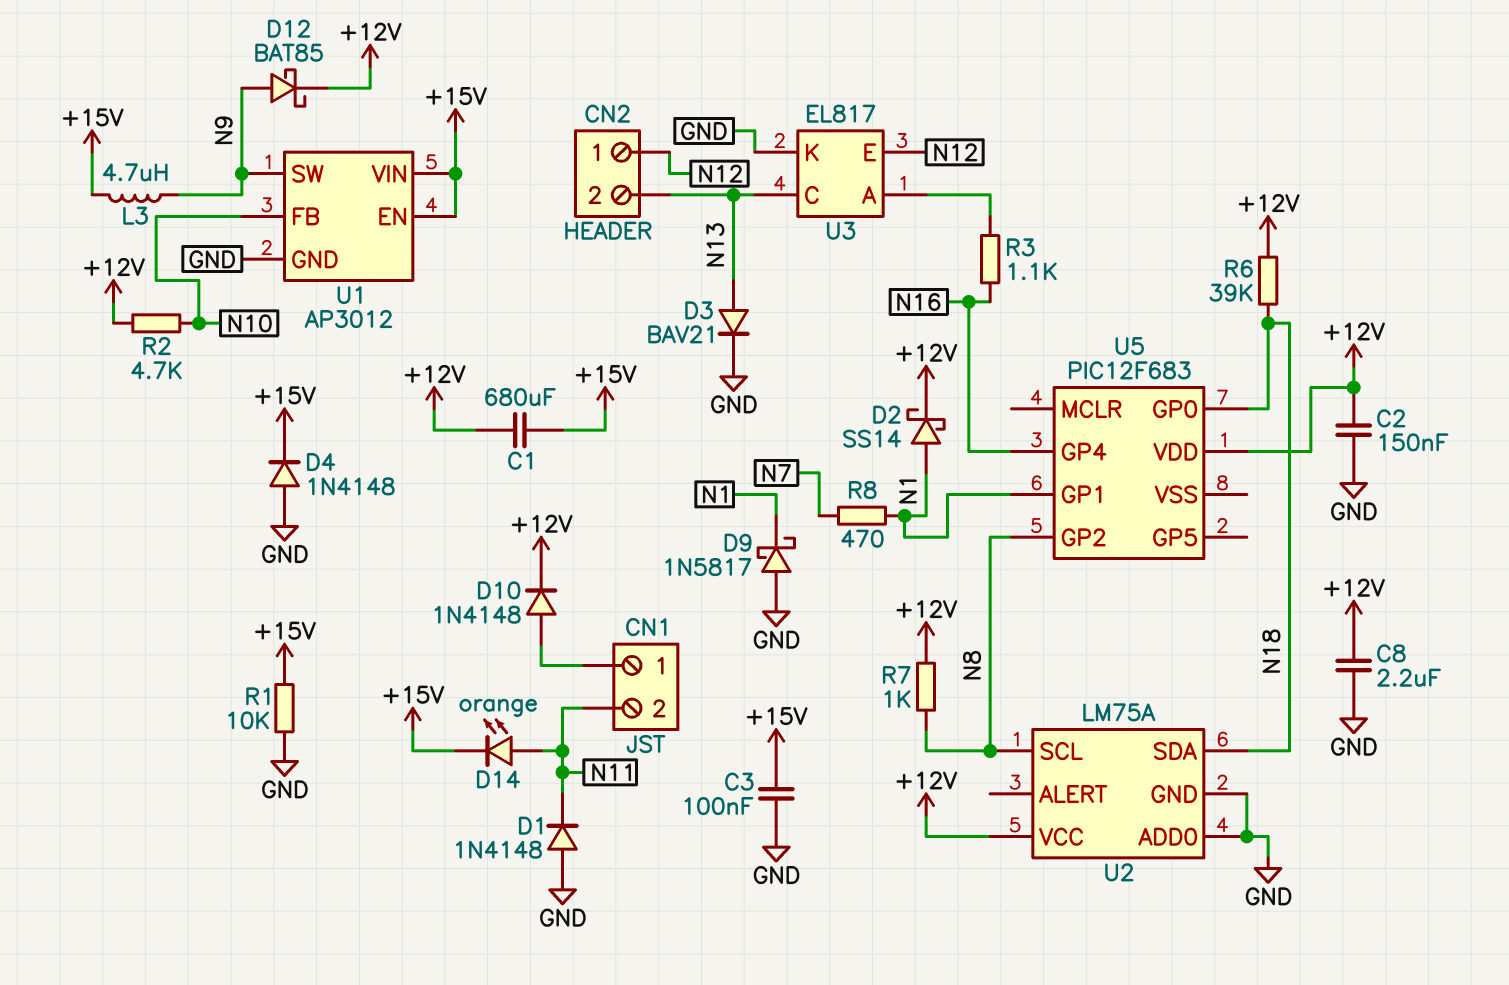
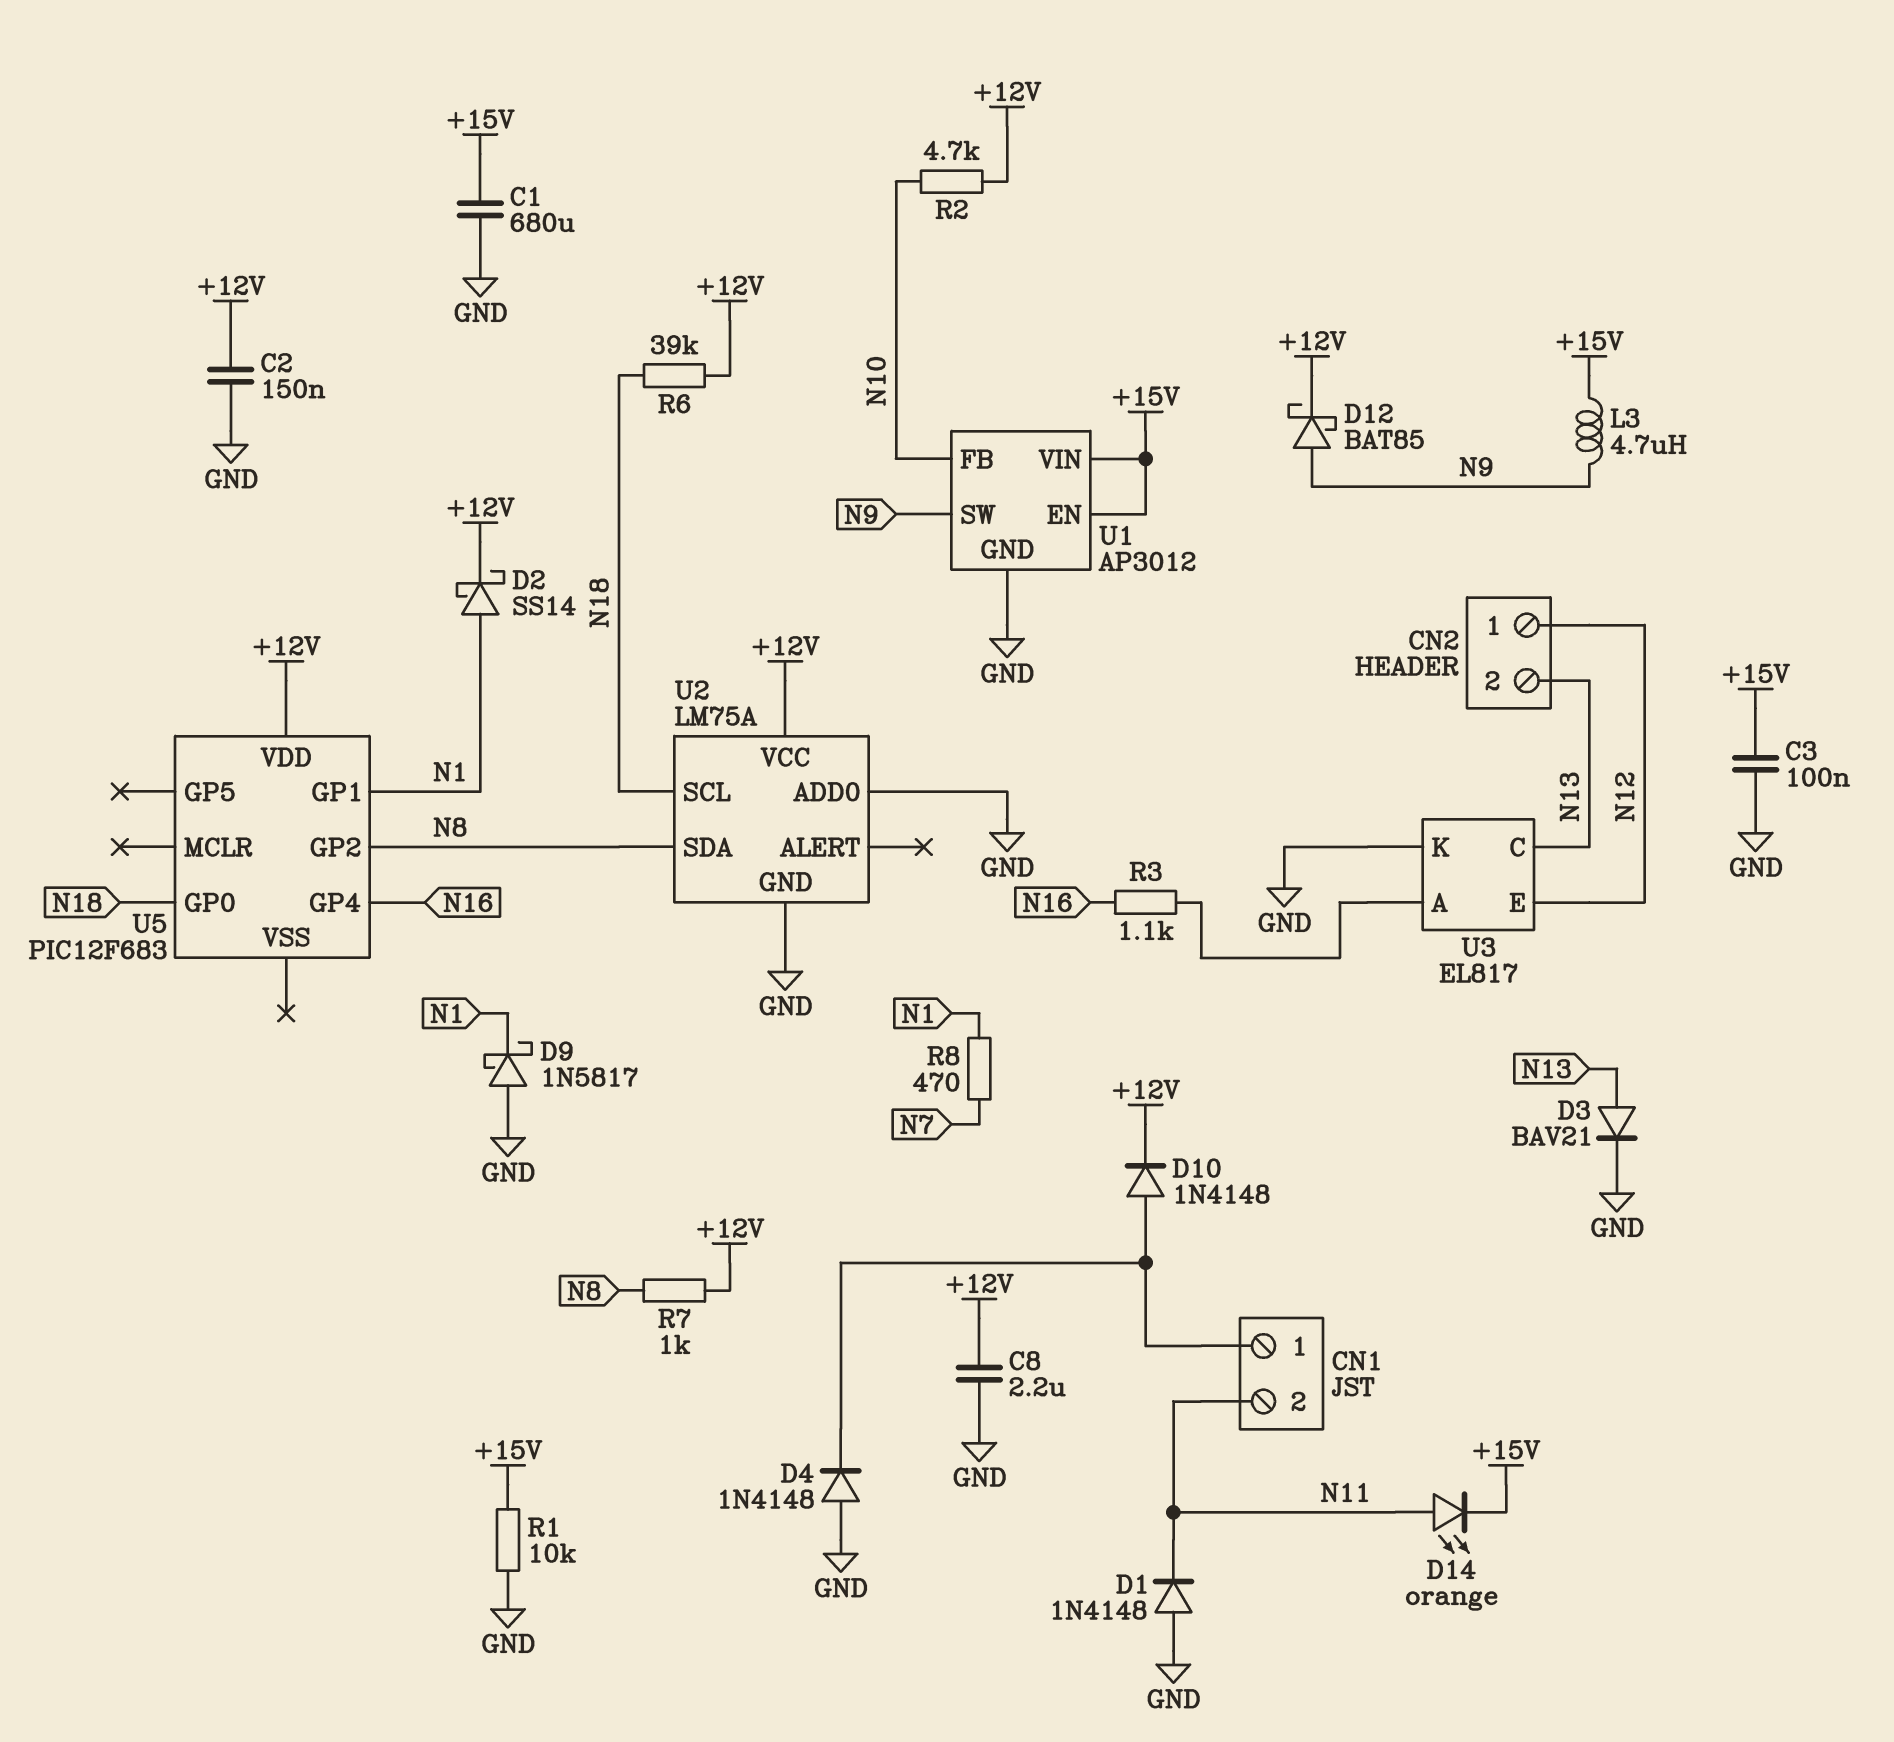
C1: 680uF (+12V, +15V) -> 680uF (+15V, GND)
D4: diode 1N4148 (A GND, K +15V) -> diode 1N4148 (A GND, K CN1/1)
U2 pin SCL: N8 -> N18
U2 pin SDA: N18 -> N8

